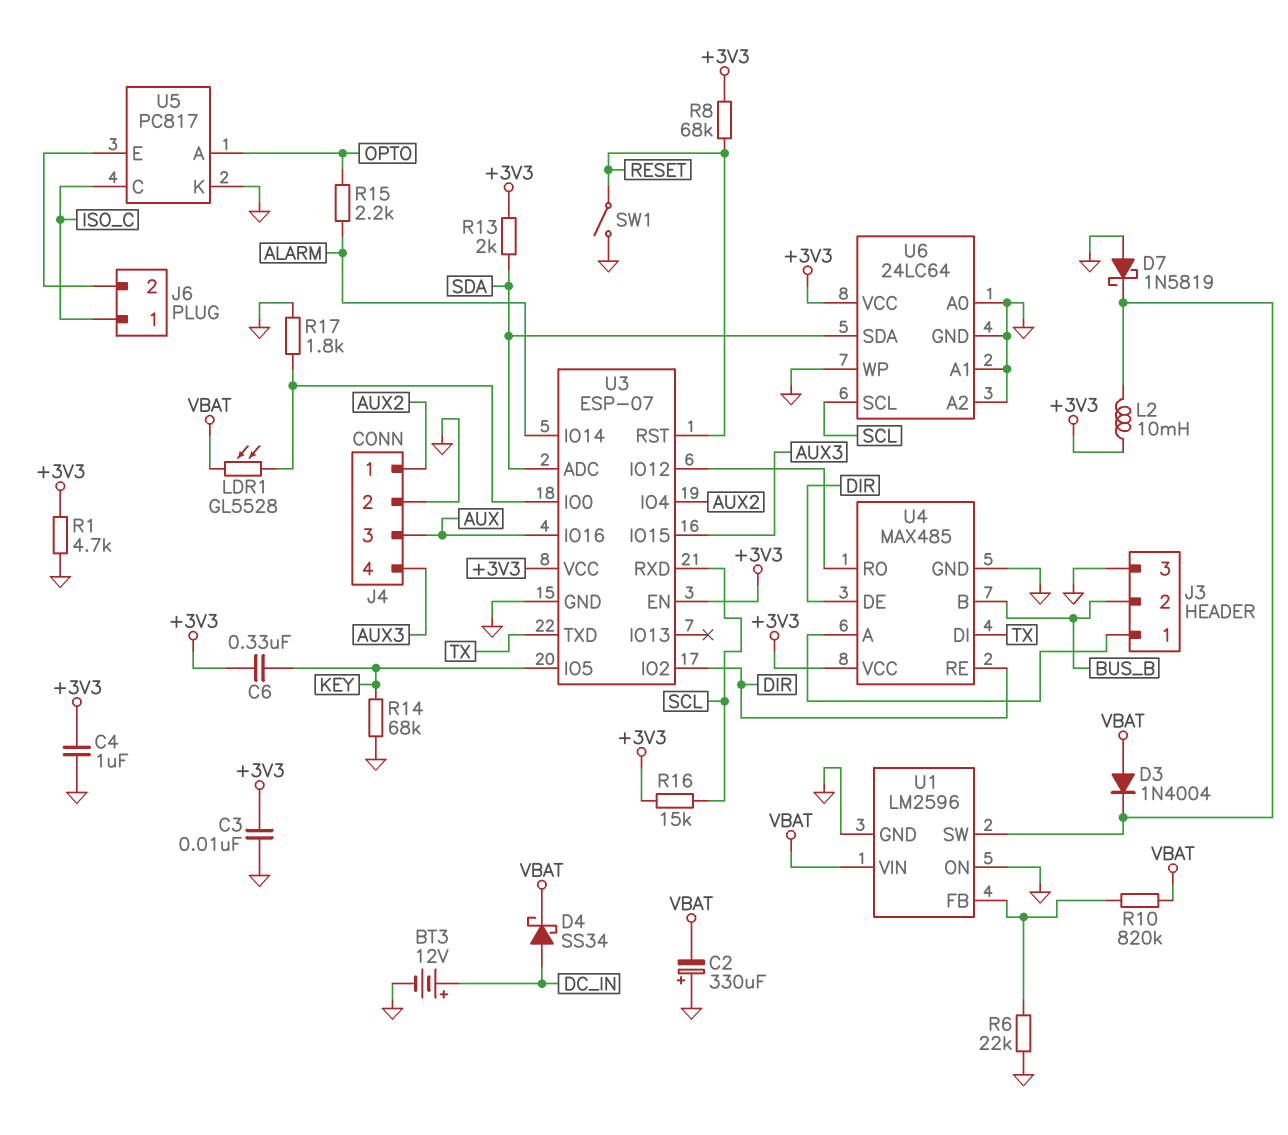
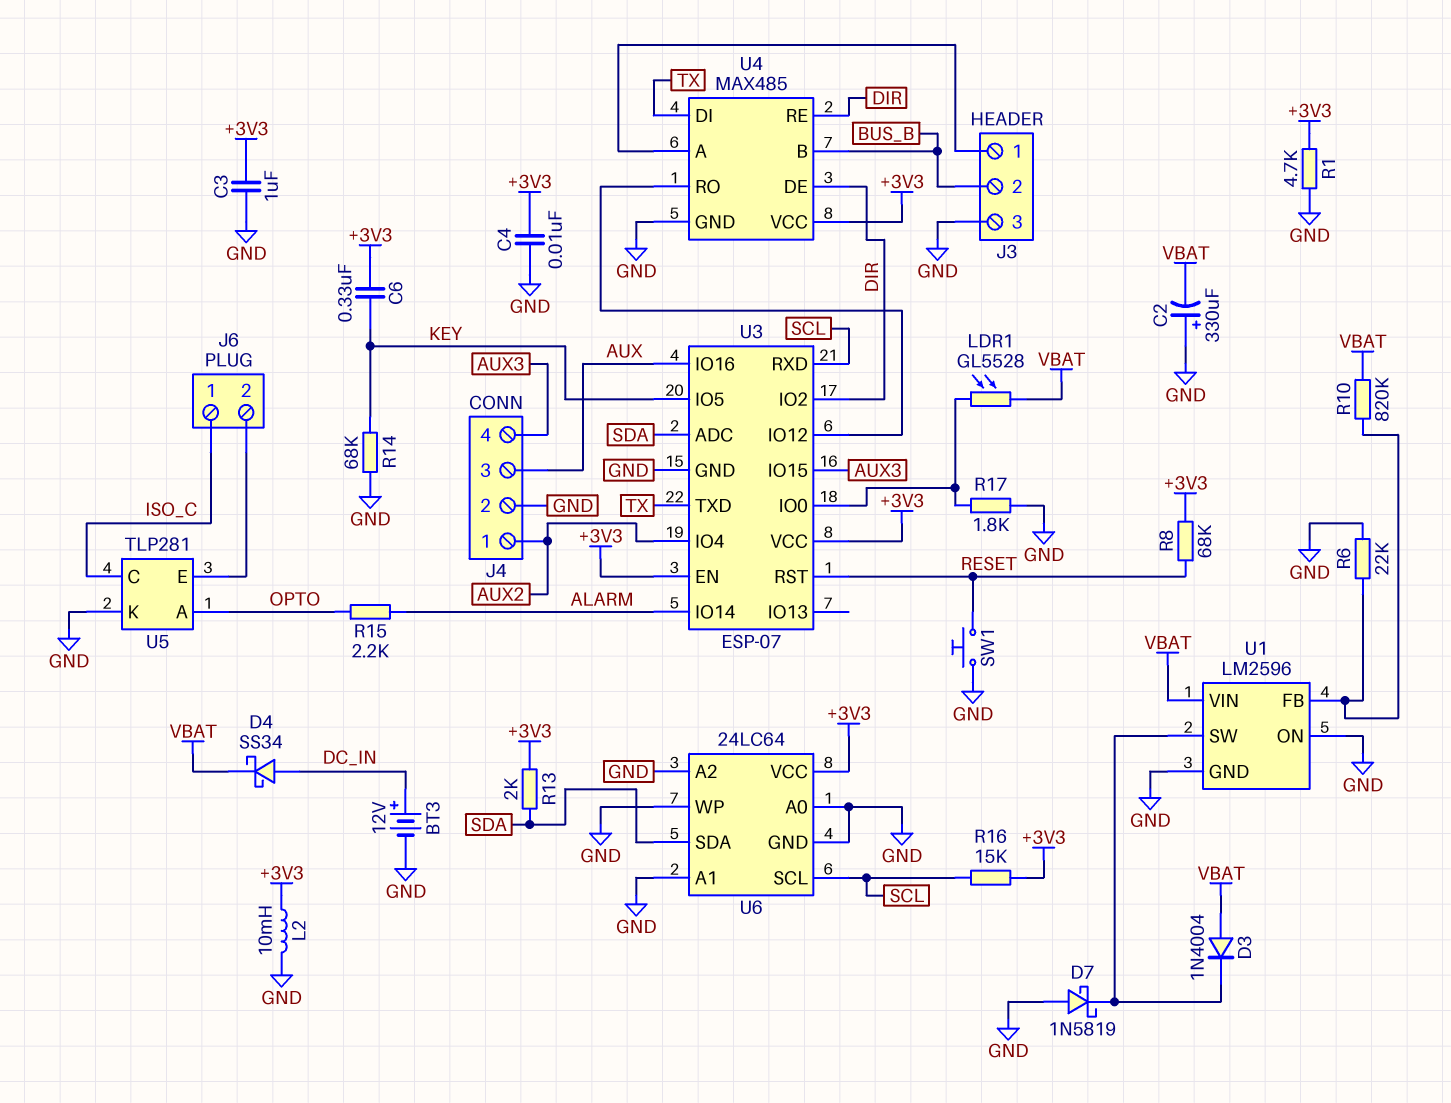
C3: 10nF (+3V3, GND) -> 1uF (+3V3, GND)
C4: 1uF (+3V3, GND) -> 10nF (+3V3, GND)
L2: 10mH (+3V3, U1/SW) -> 10mH (+3V3, GND)
SW1: switch (GND, RESET) -> button (GND, RESET)
U5: PC817 -> TLP281

